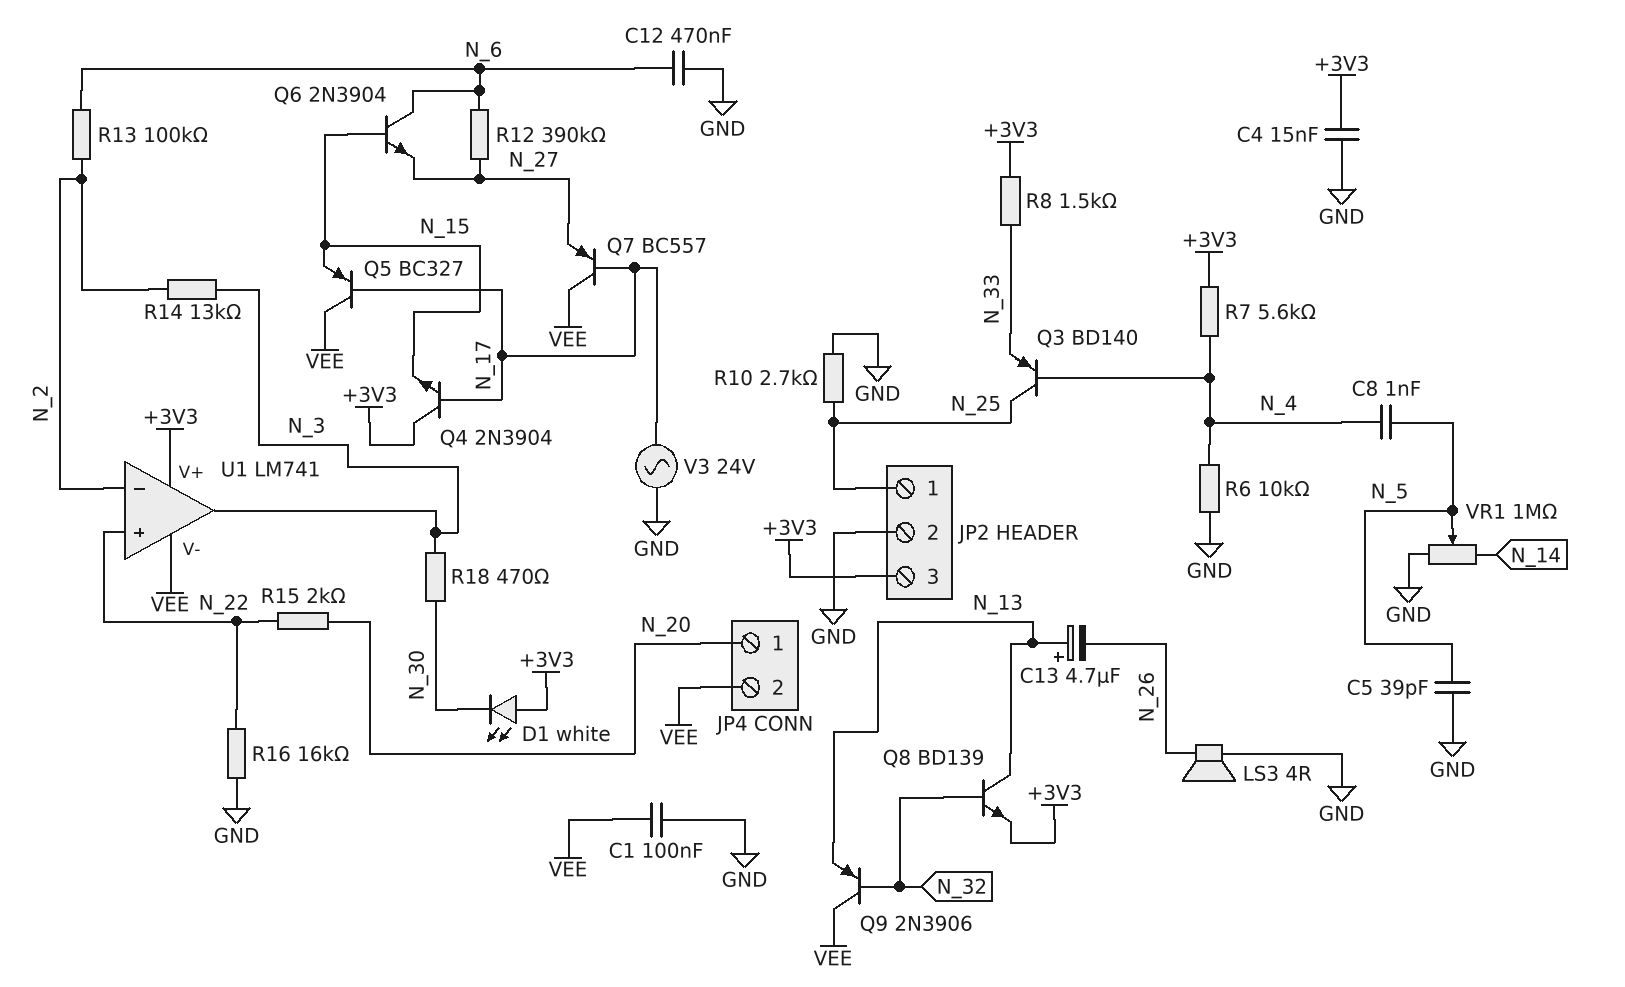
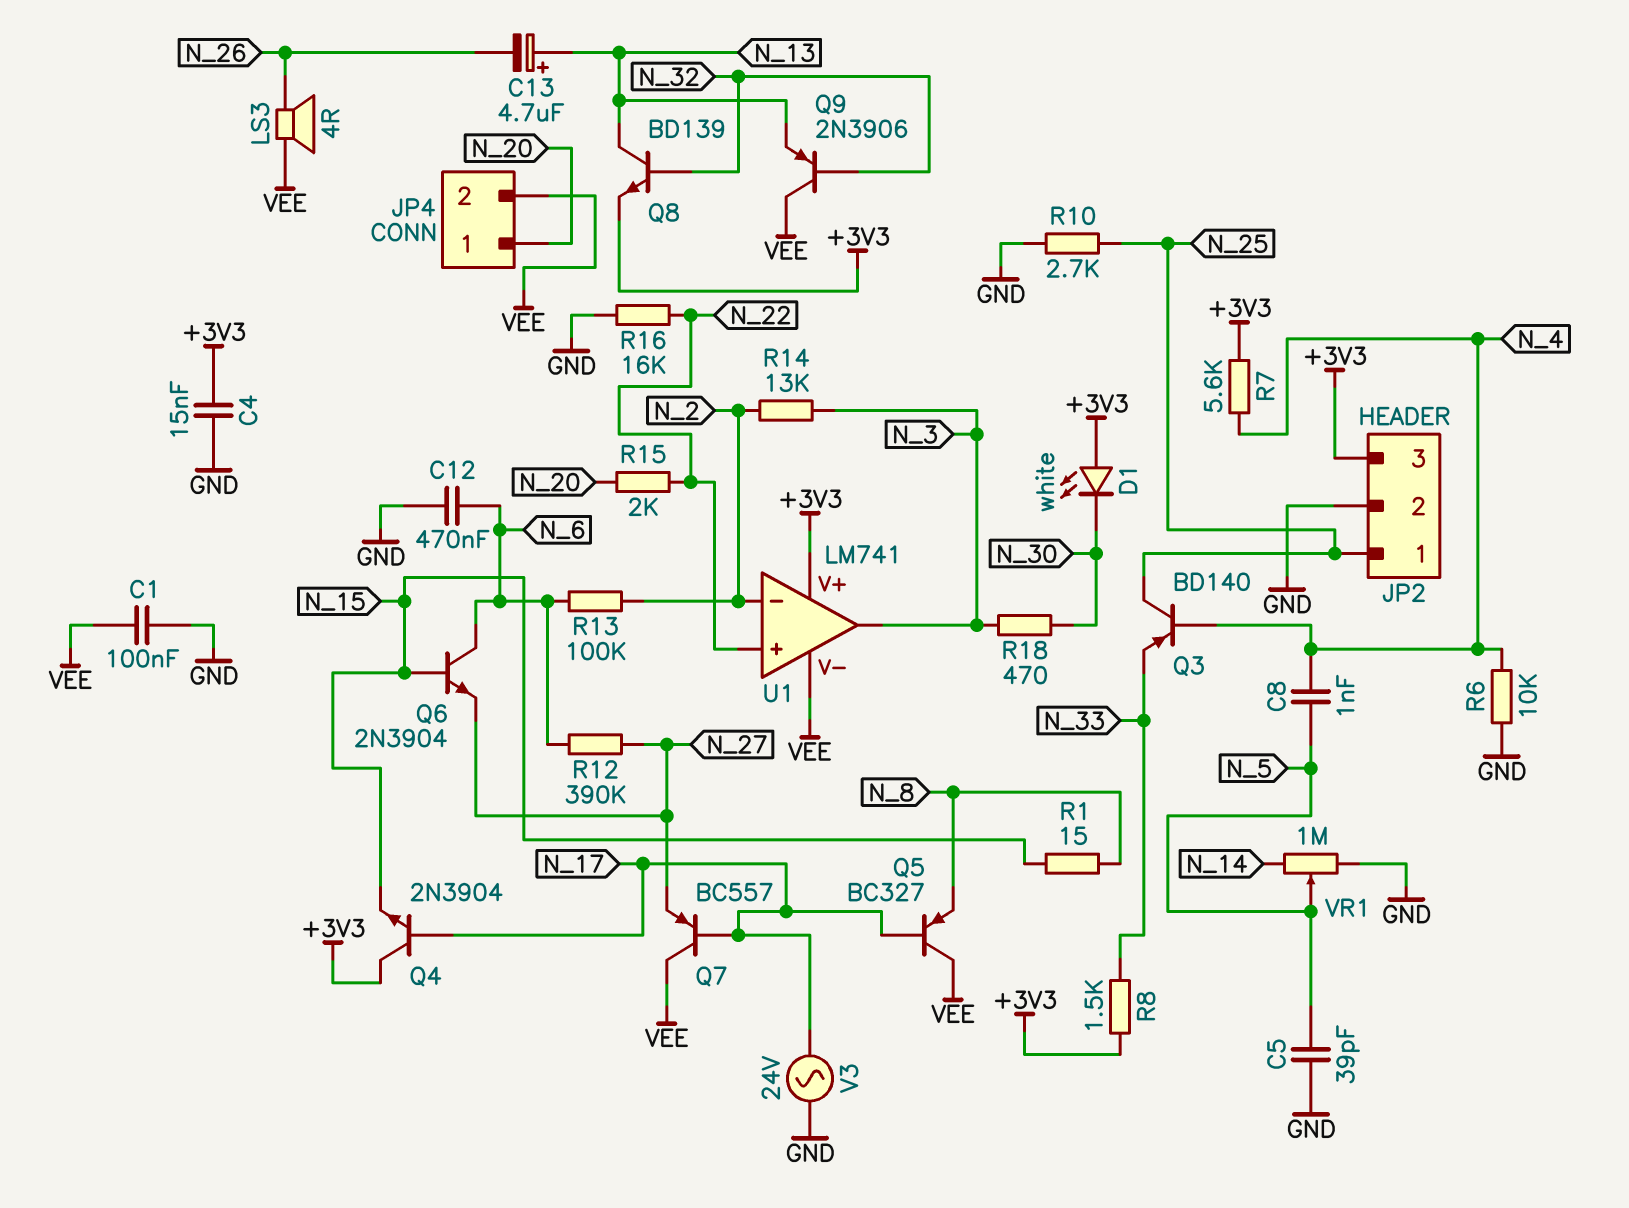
LS3: speaker 4R (GND, N_26) -> speaker 4R (N_26, VEE)
Q5: PNP BC327 (B N_17, C VEE, E N_15) -> PNP BC327 (B N_17, C VEE, E N_8)
R1: none -> 15 (N_8, N_15)

